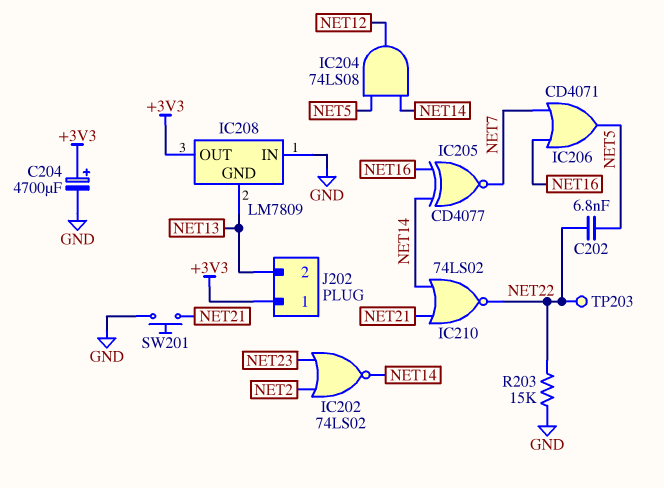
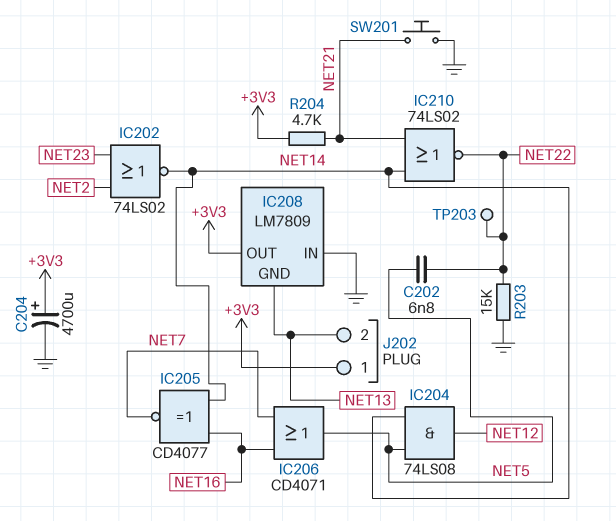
R204: none -> 4.7k (+3V3, NET21)

